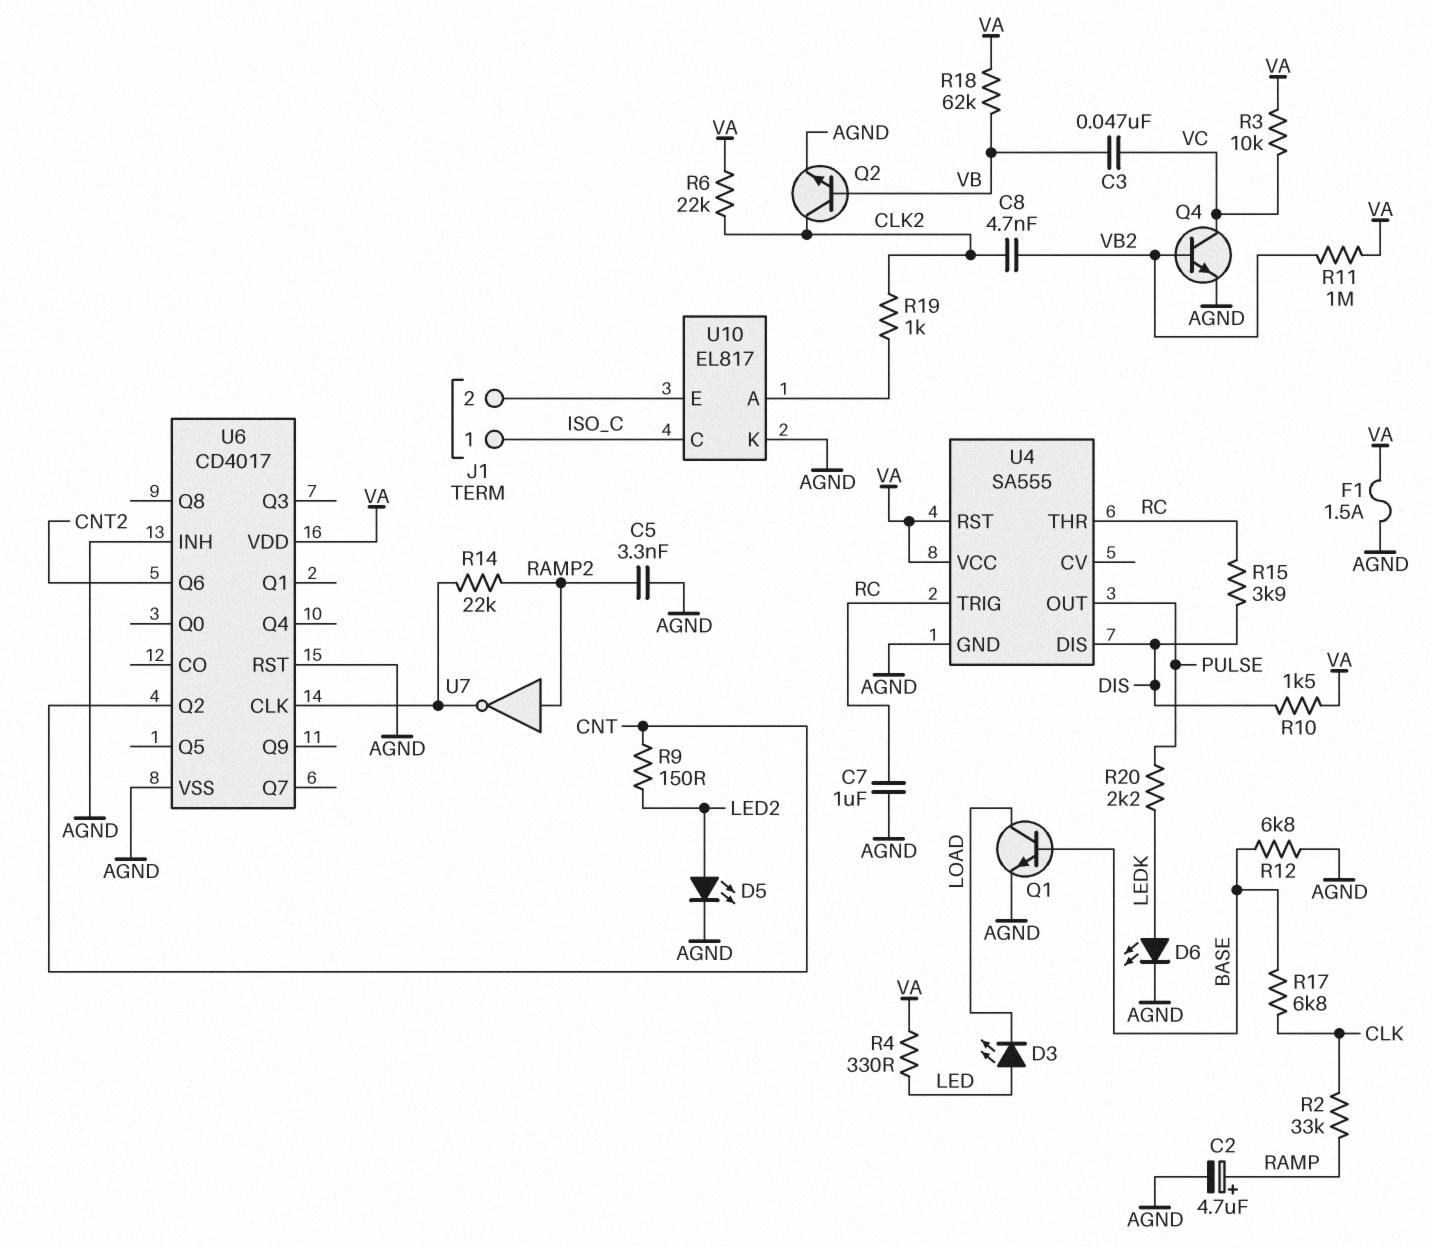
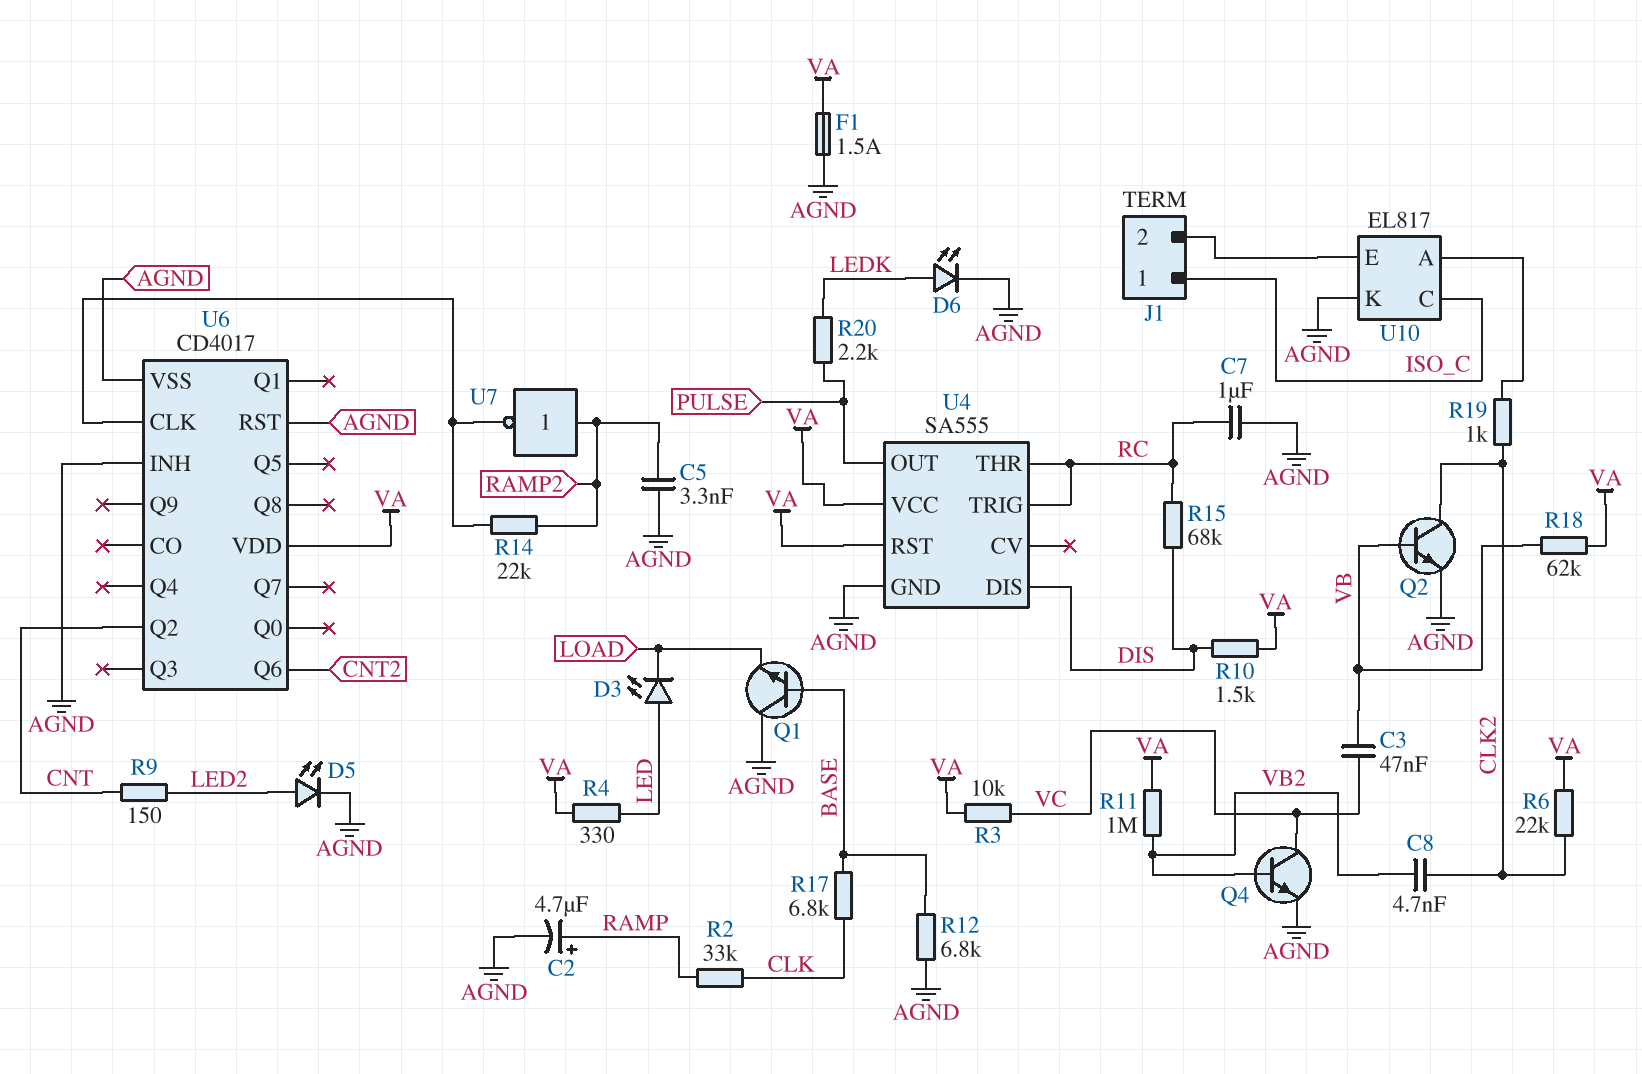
Q1: NPN (B BASE, C LOAD, E AGND) -> NPN (B BASE, C AGND, E LOAD)
R15: 3.9k (DIS, RC) -> 68k (DIS, RC)

